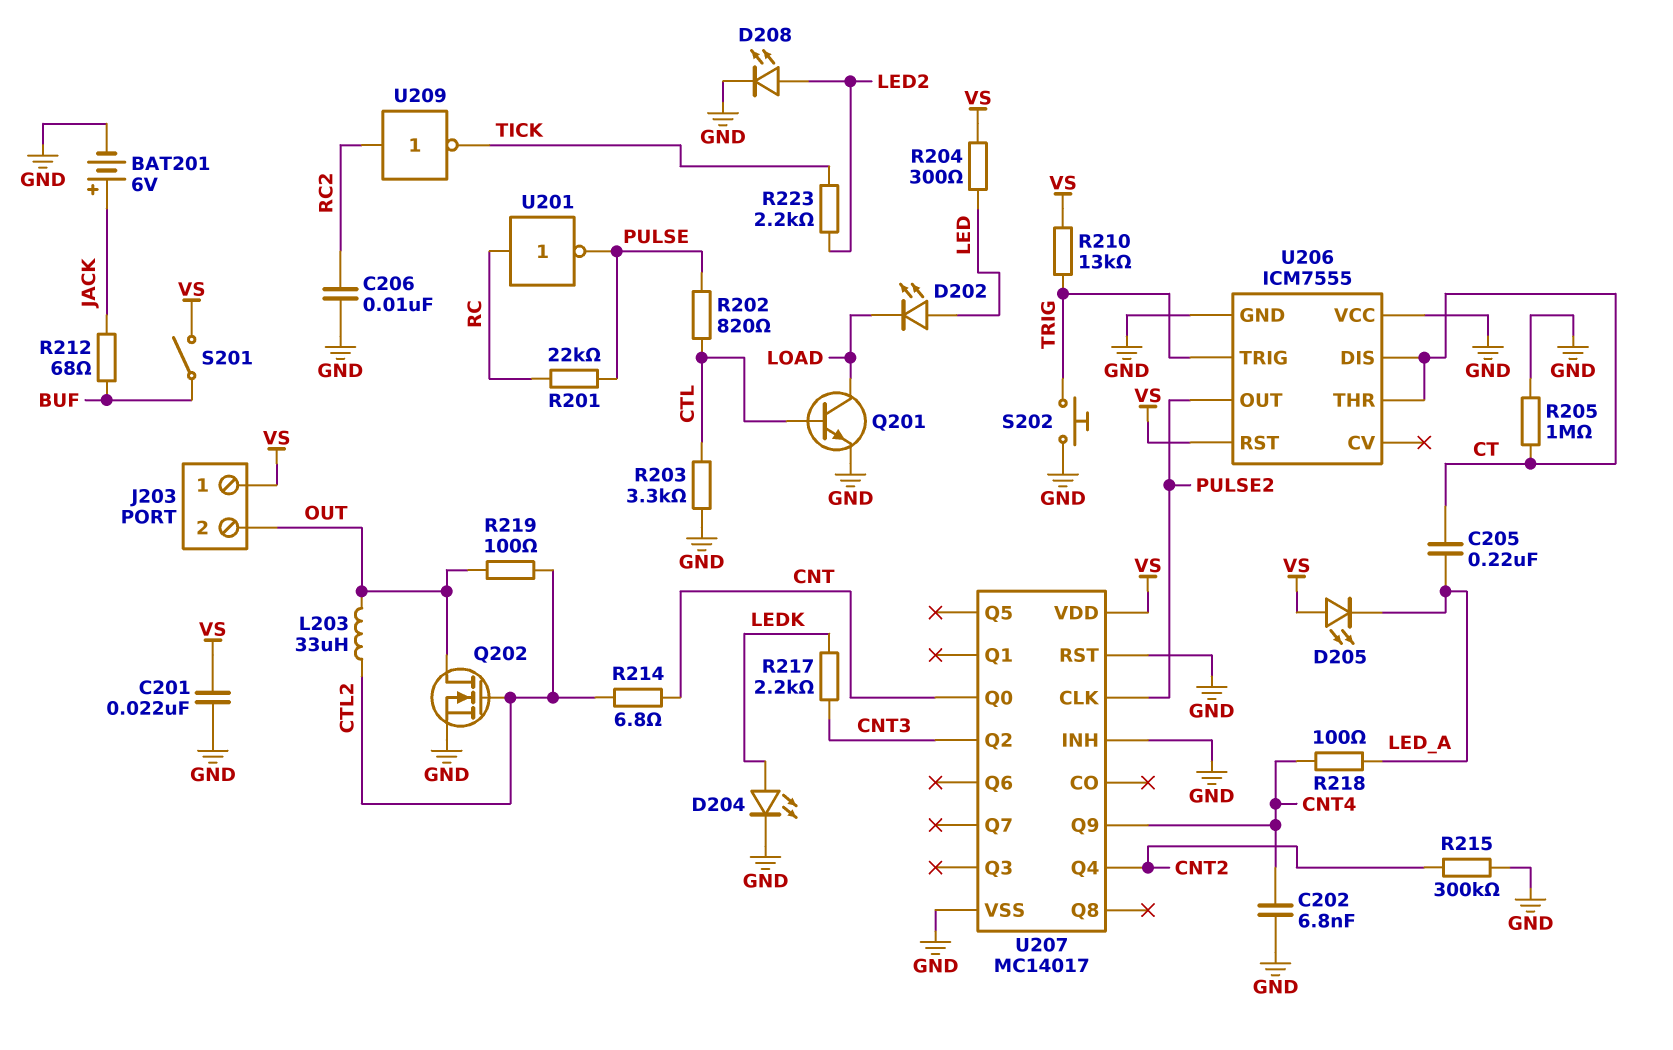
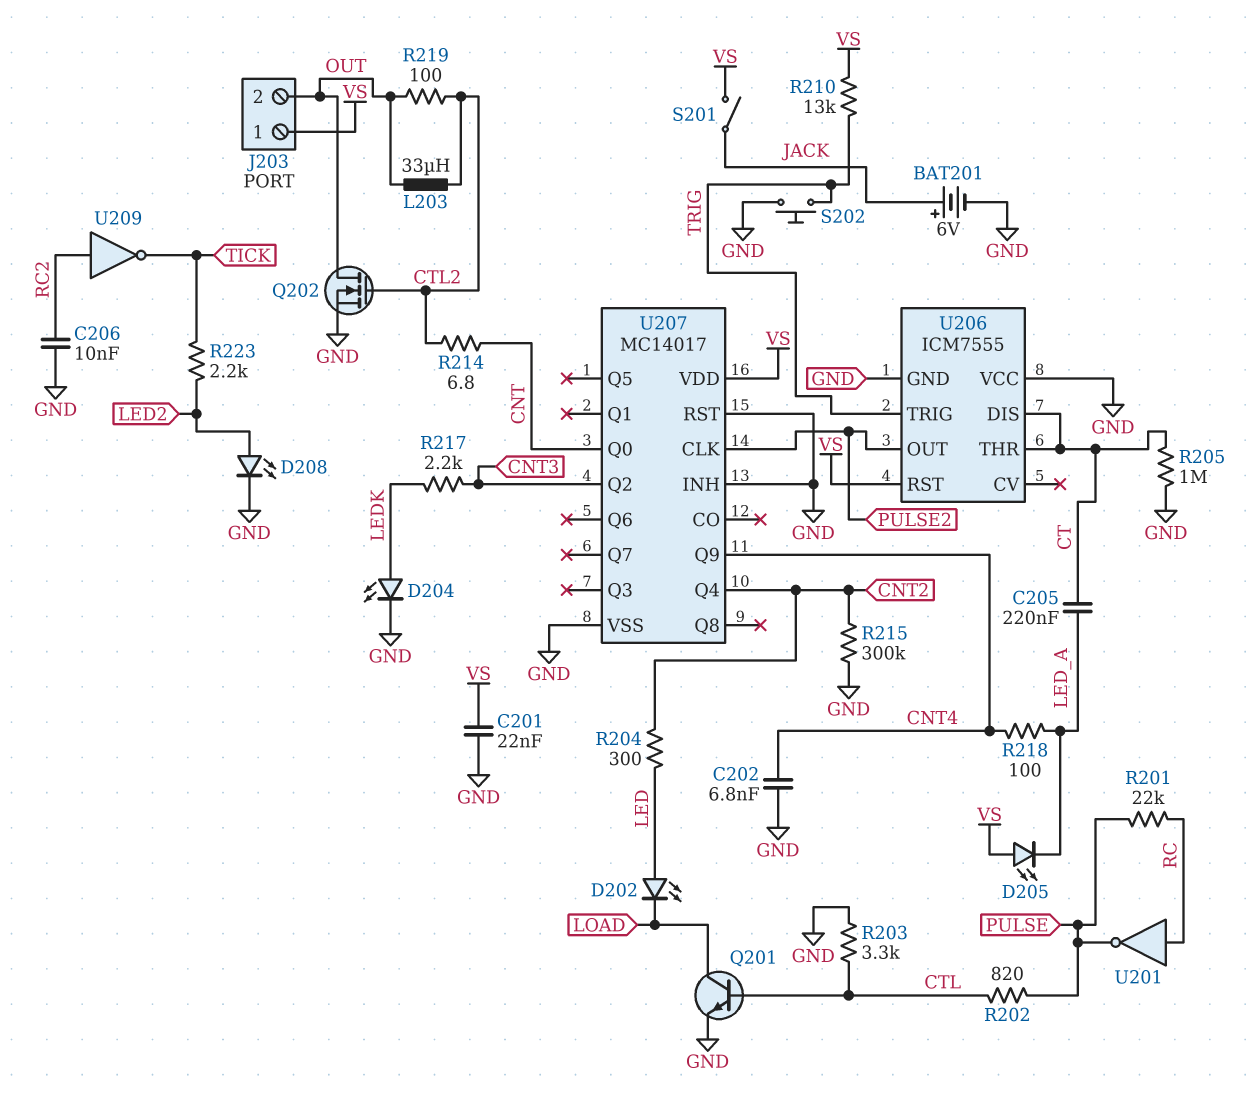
R204: 300 (LED, VS) -> 300 (CNT2, LED)
R212: 68 (BUF, JACK) -> none
S201: switch (BUF, VS) -> switch (JACK, VS)

